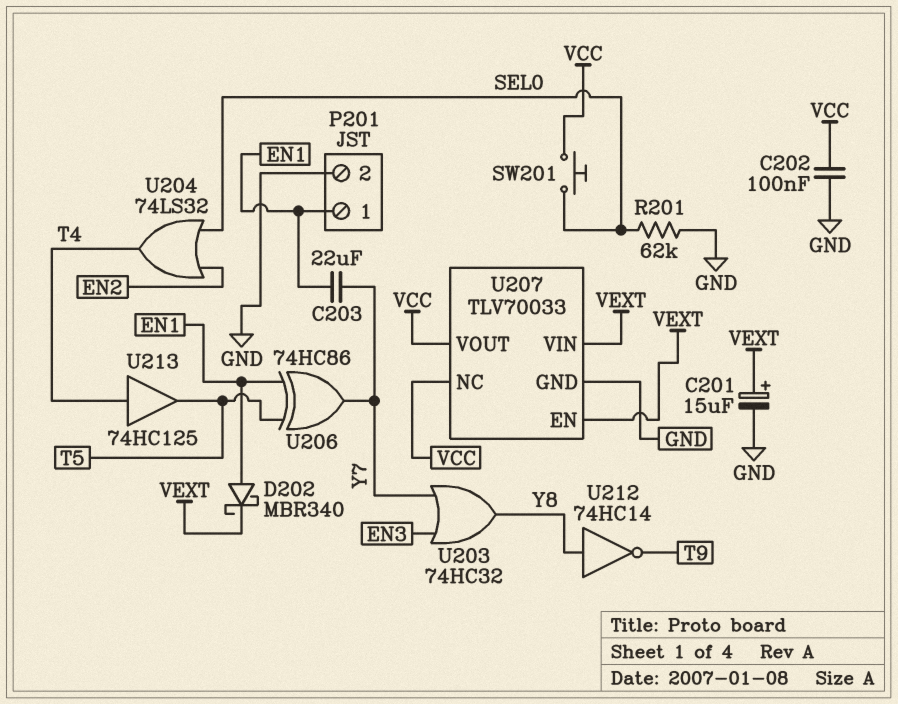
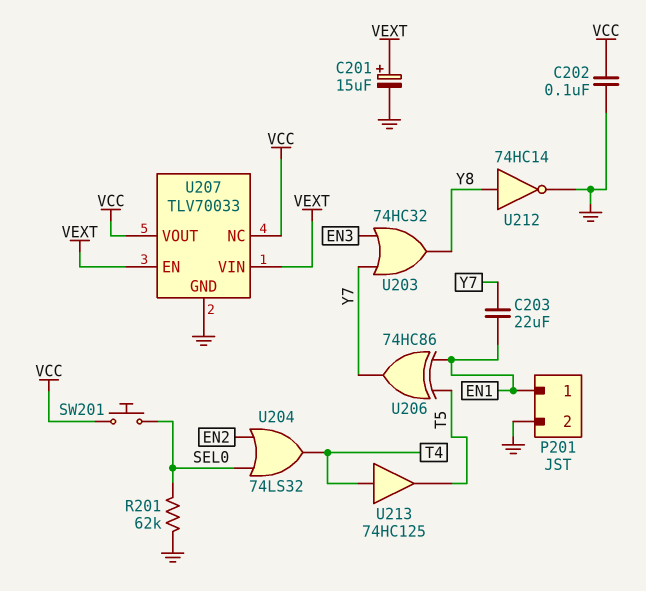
D202: schottky MBR340 (A EN1, K VEXT) -> none
U212: NOT 74HC14 (in Y8, out T9) -> NOT 74HC14 (in Y8, out GND)

